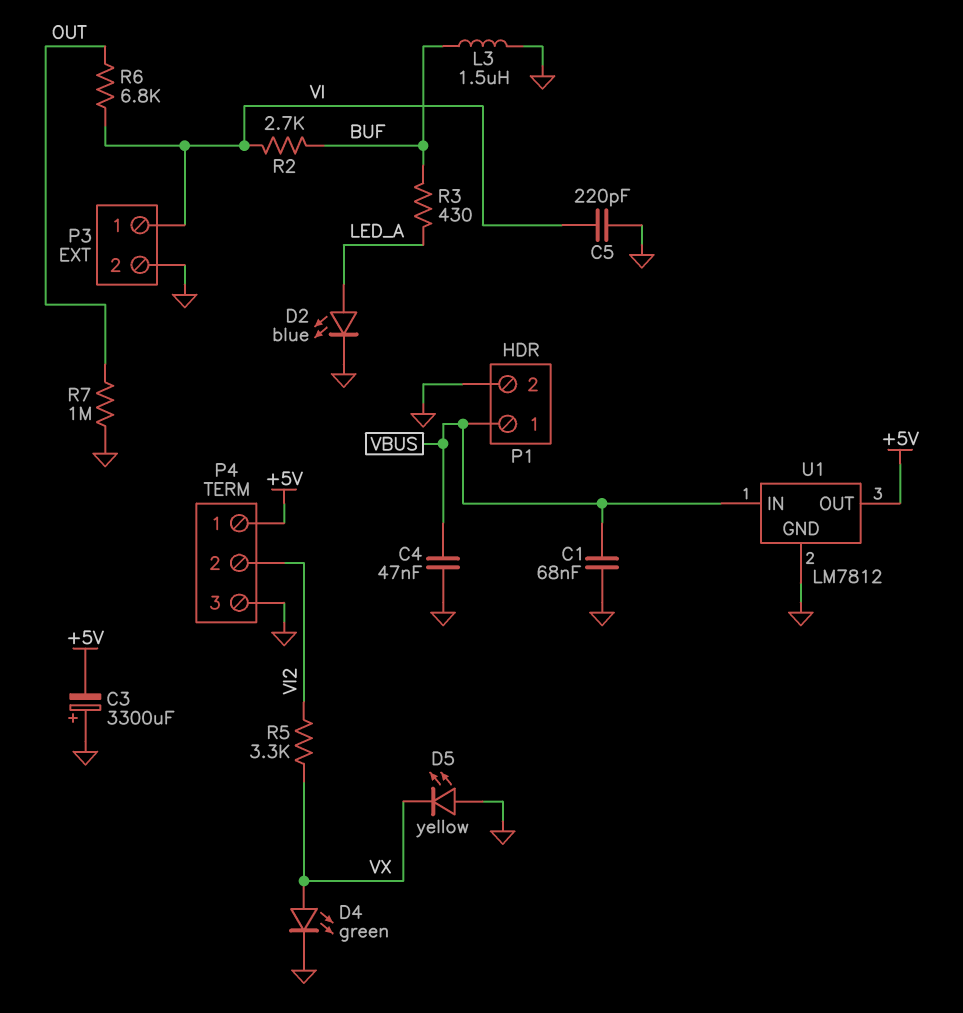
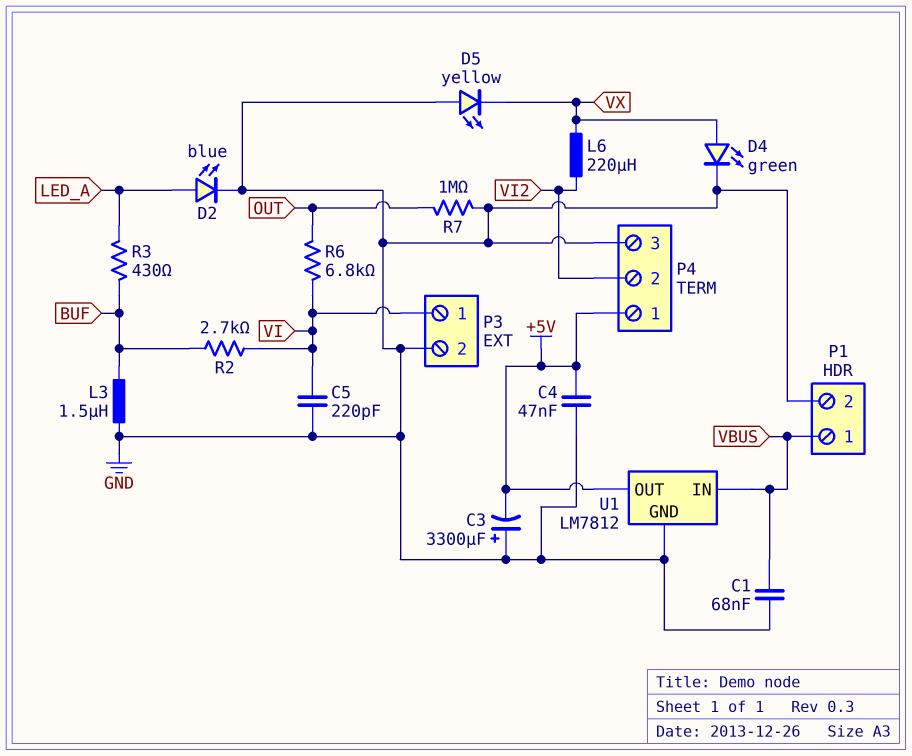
C4: 47nF (GND, VBUS) -> 47nF (+5V, GND)
L6: none -> 220uH (VI2, VX)
R5: 3.3k (VI2, VX) -> none

